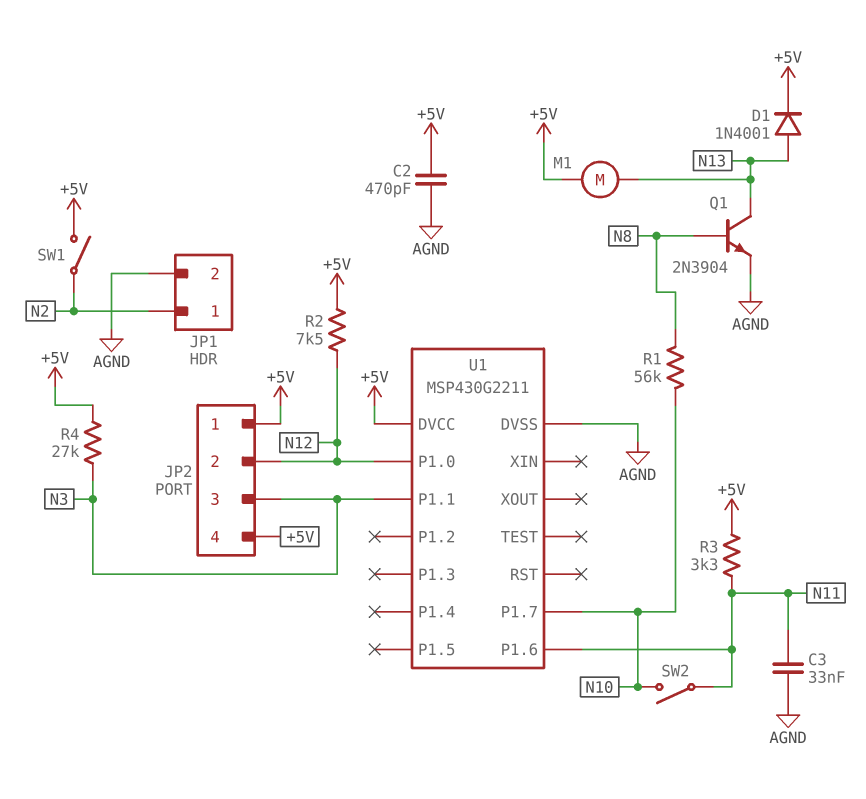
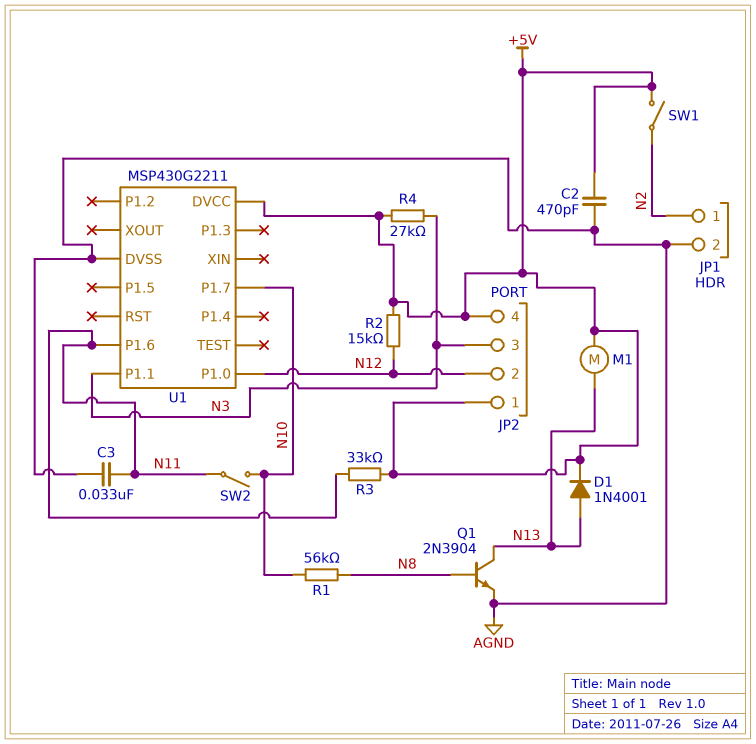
R2: 7.5k (+5V, N12) -> 15k (+5V, N12)
R3: 3.3k (+5V, N11) -> 33k (+5V, N11)

